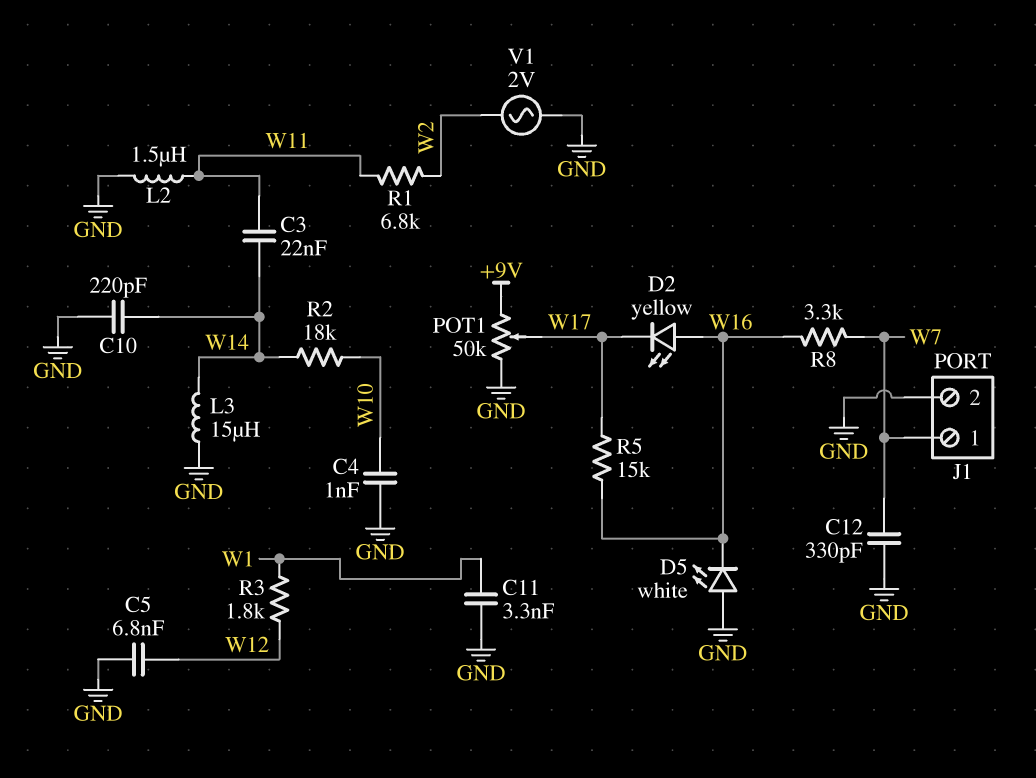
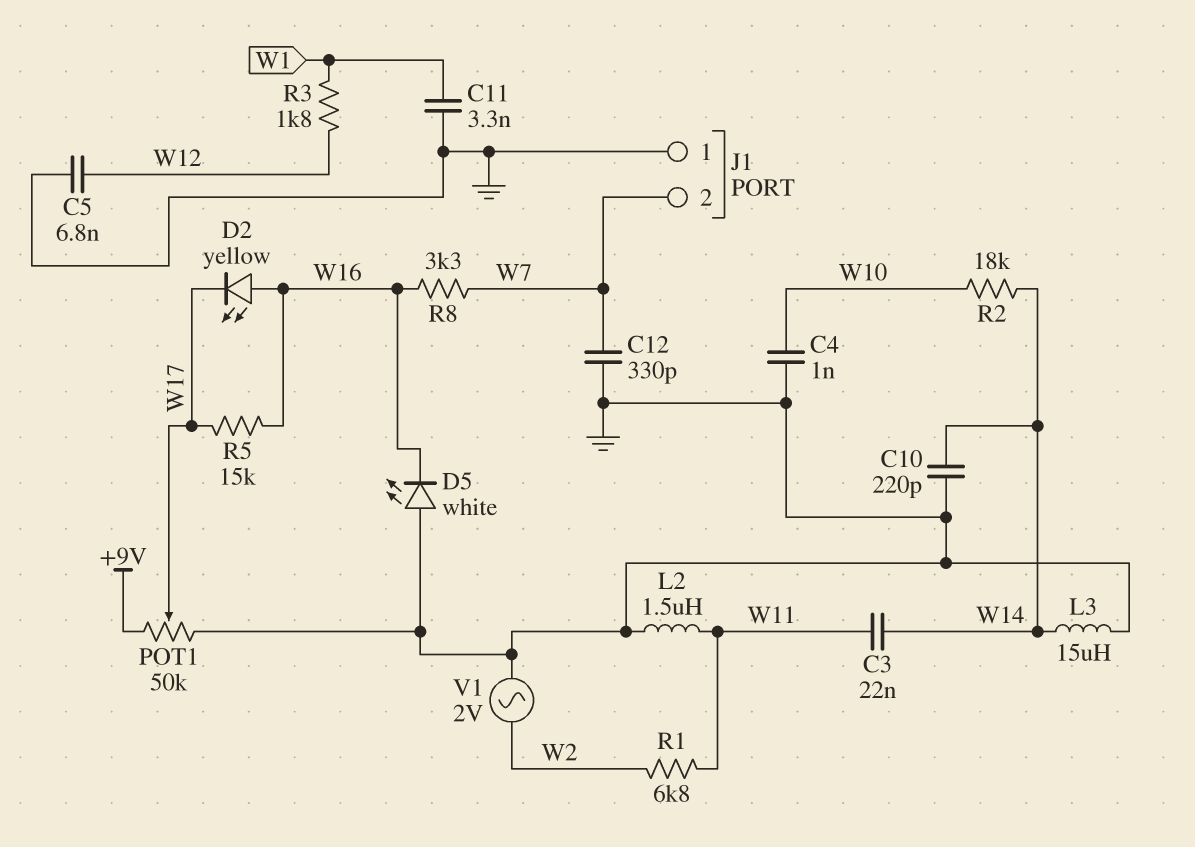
J1 pin 1: W7 -> GND
J1 pin 2: GND -> W7

